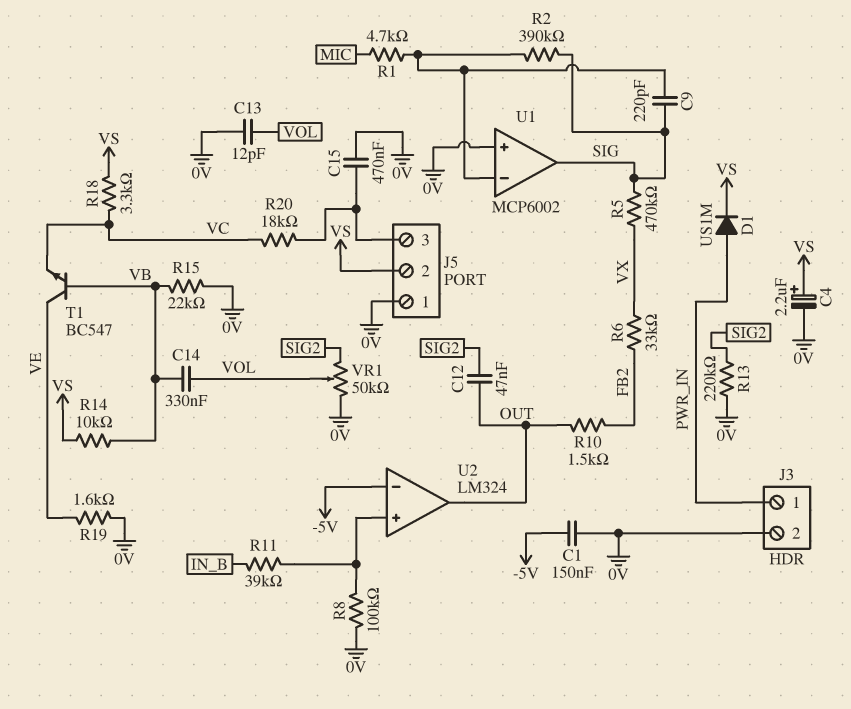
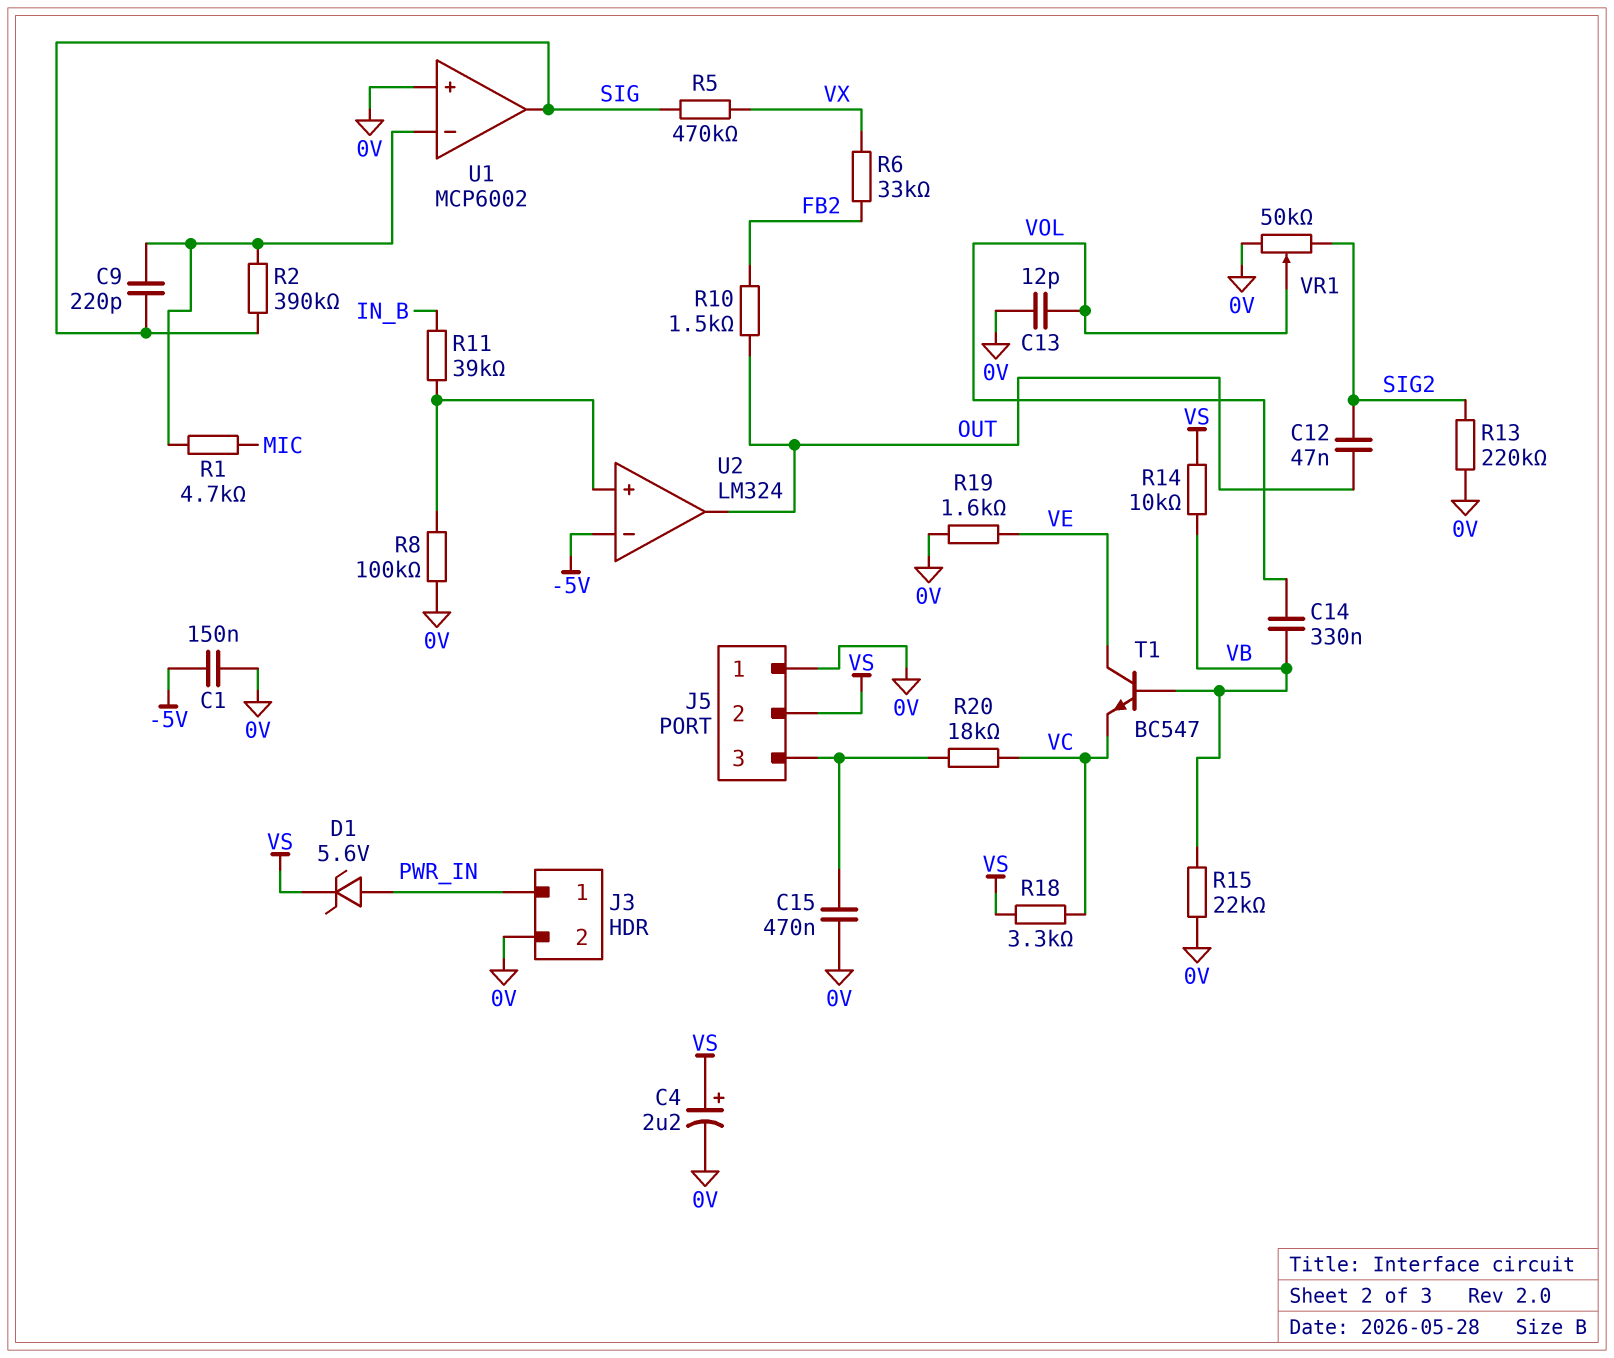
D1: diode US1M (A PWR_IN, K VS) -> zener 5.6V (A PWR_IN, K VS)

